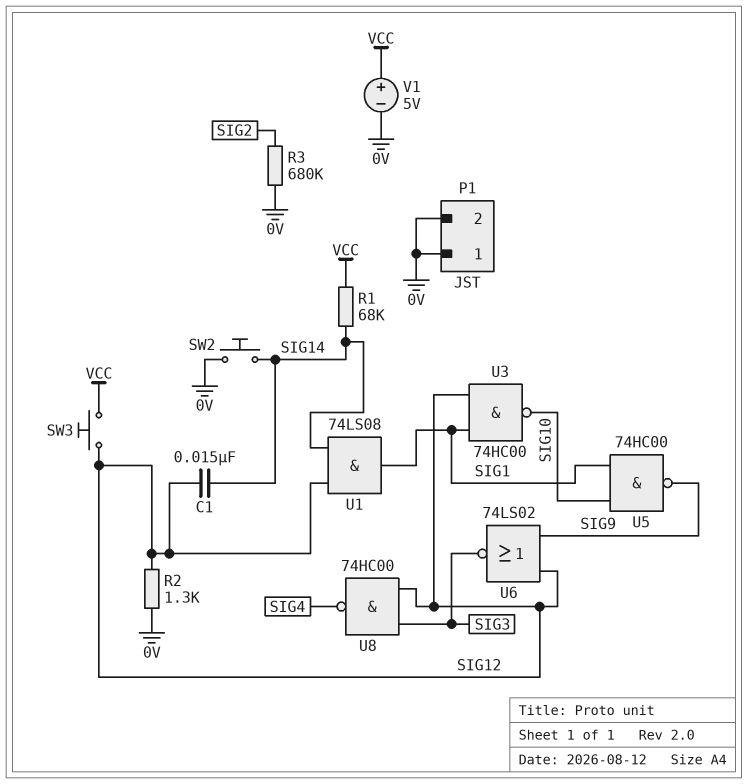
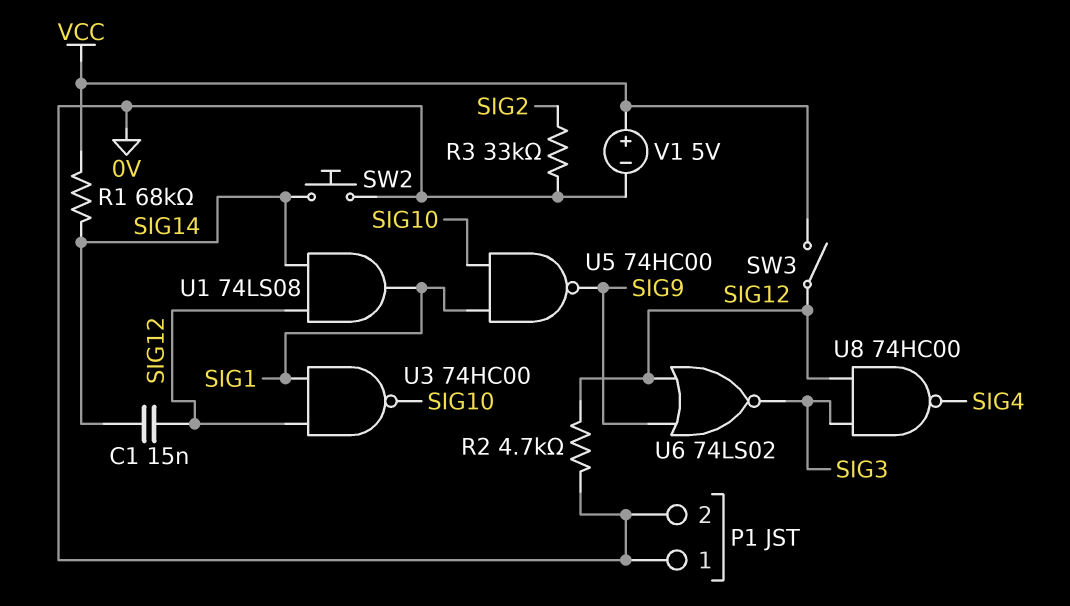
R2: 1.3k (0V, SIG12) -> 4.7k (0V, SIG12)
R3: 680k (0V, SIG2) -> 33k (0V, SIG2)
SW3: button (SIG12, VCC) -> switch (SIG12, VCC)

